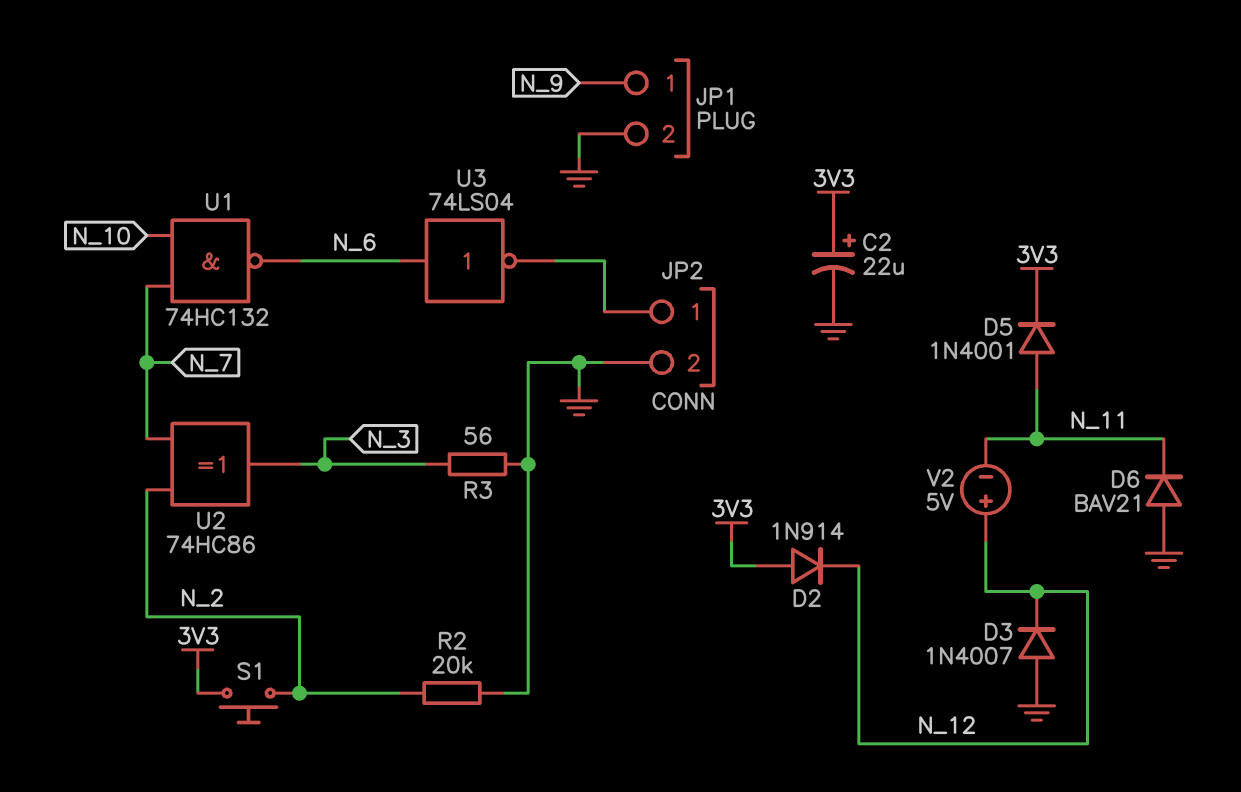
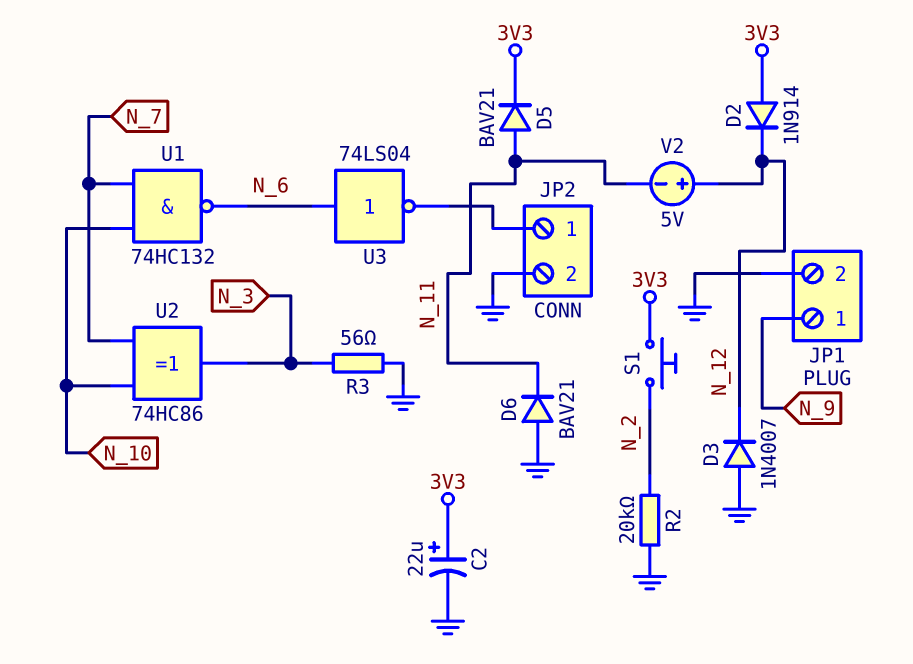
D5: diode 1N4001 (A N_11, K 3V3) -> diode BAV21 (A N_11, K 3V3)
U2: XOR 74HC86 (in N_2, in N_7, out N_3) -> XOR 74HC86 (in N_7, in N_10, out N_3)

